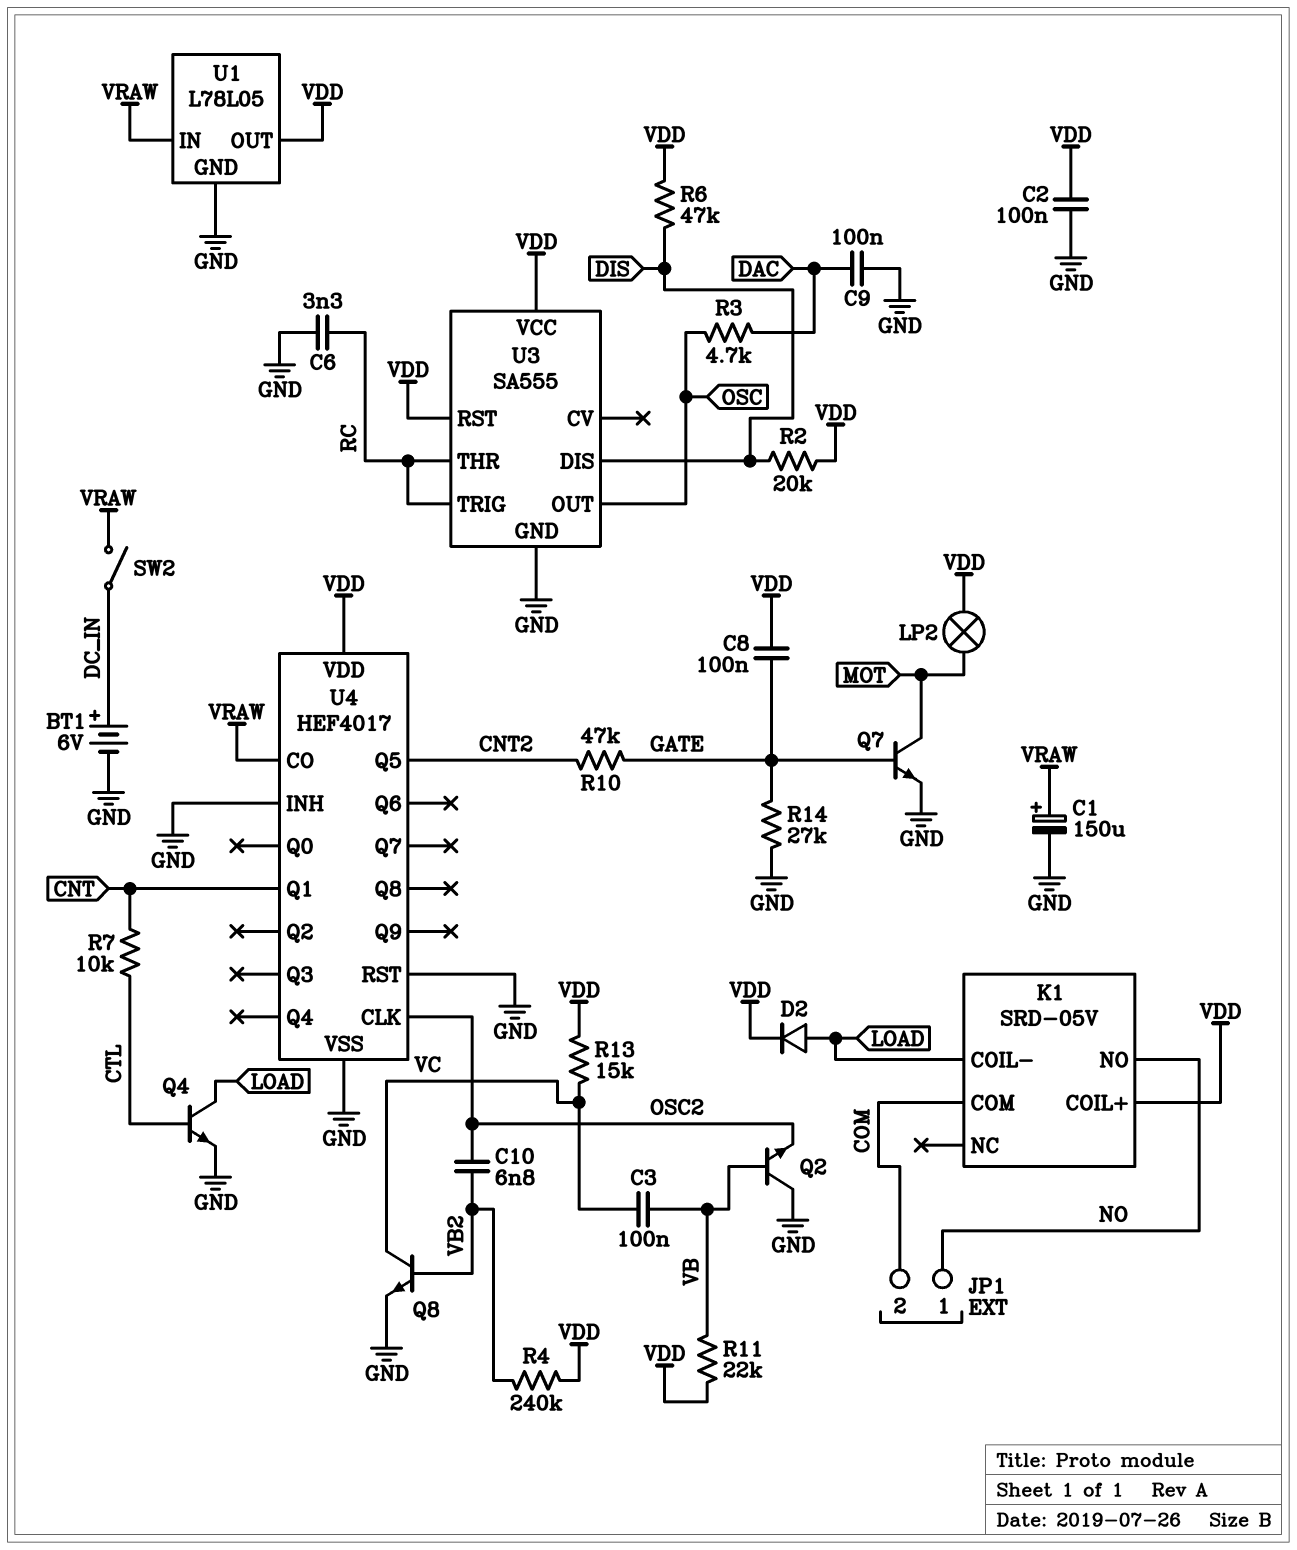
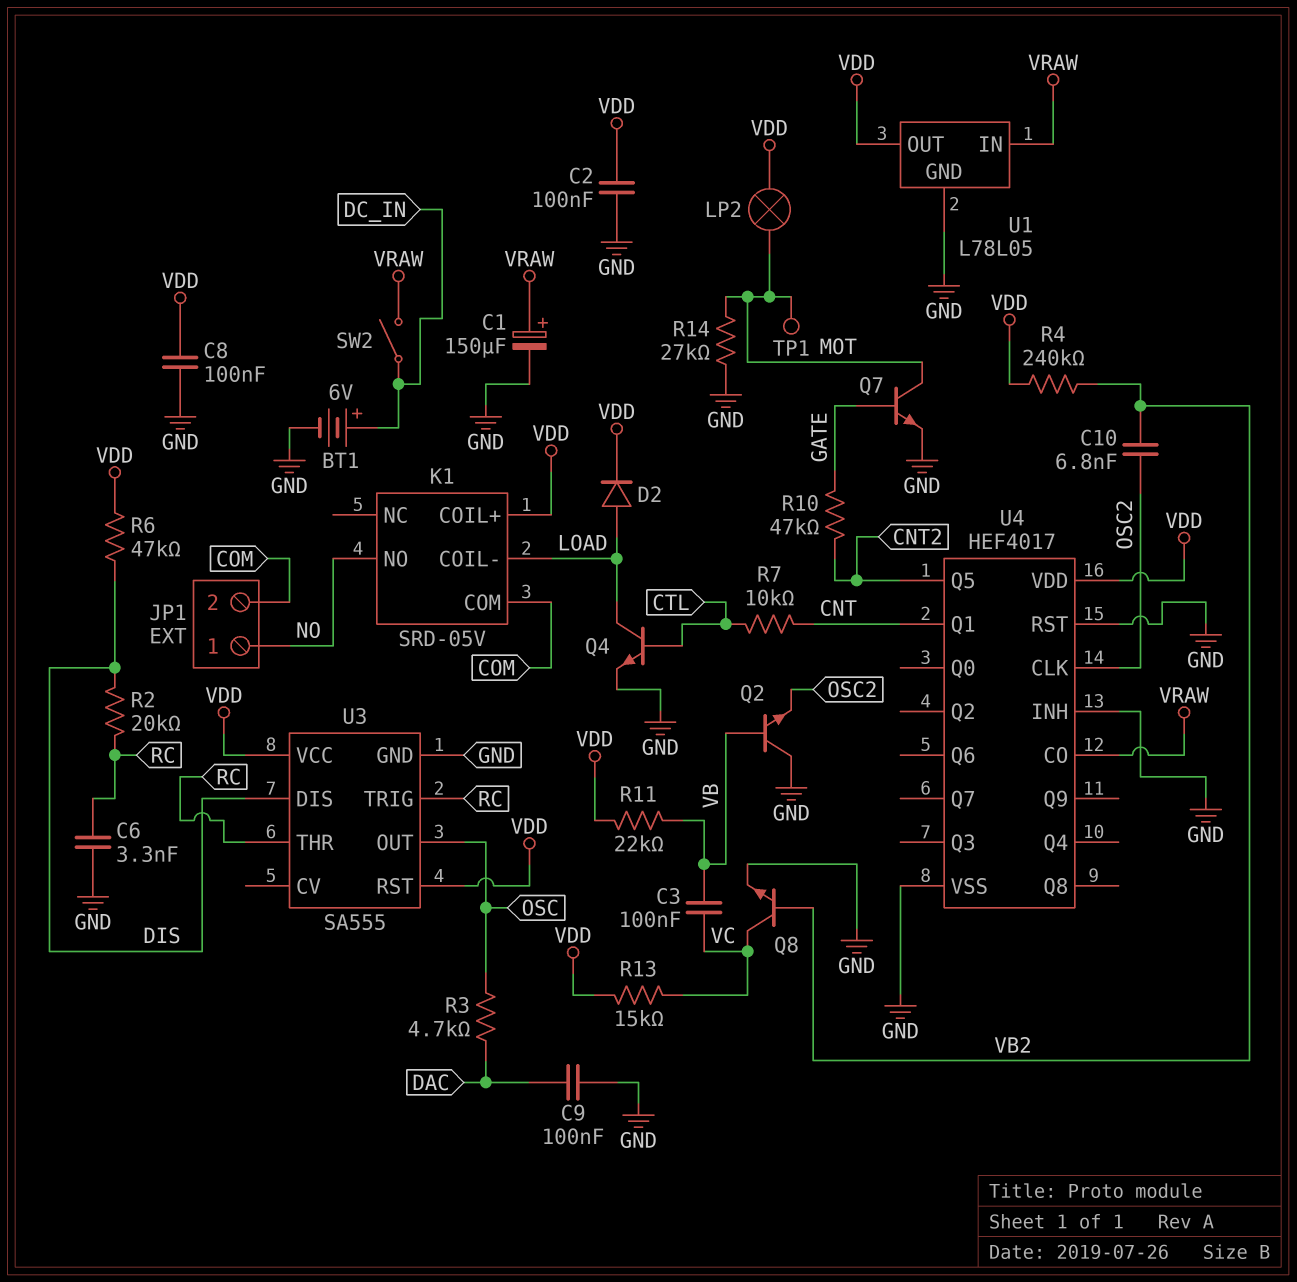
C8: 100nF (GATE, VDD) -> 100nF (GND, VDD)
R2: 20k (DIS, VDD) -> 20k (DIS, RC)
R14: 27k (GATE, GND) -> 27k (GND, MOT)
TP1: none -> test point (MOT)

